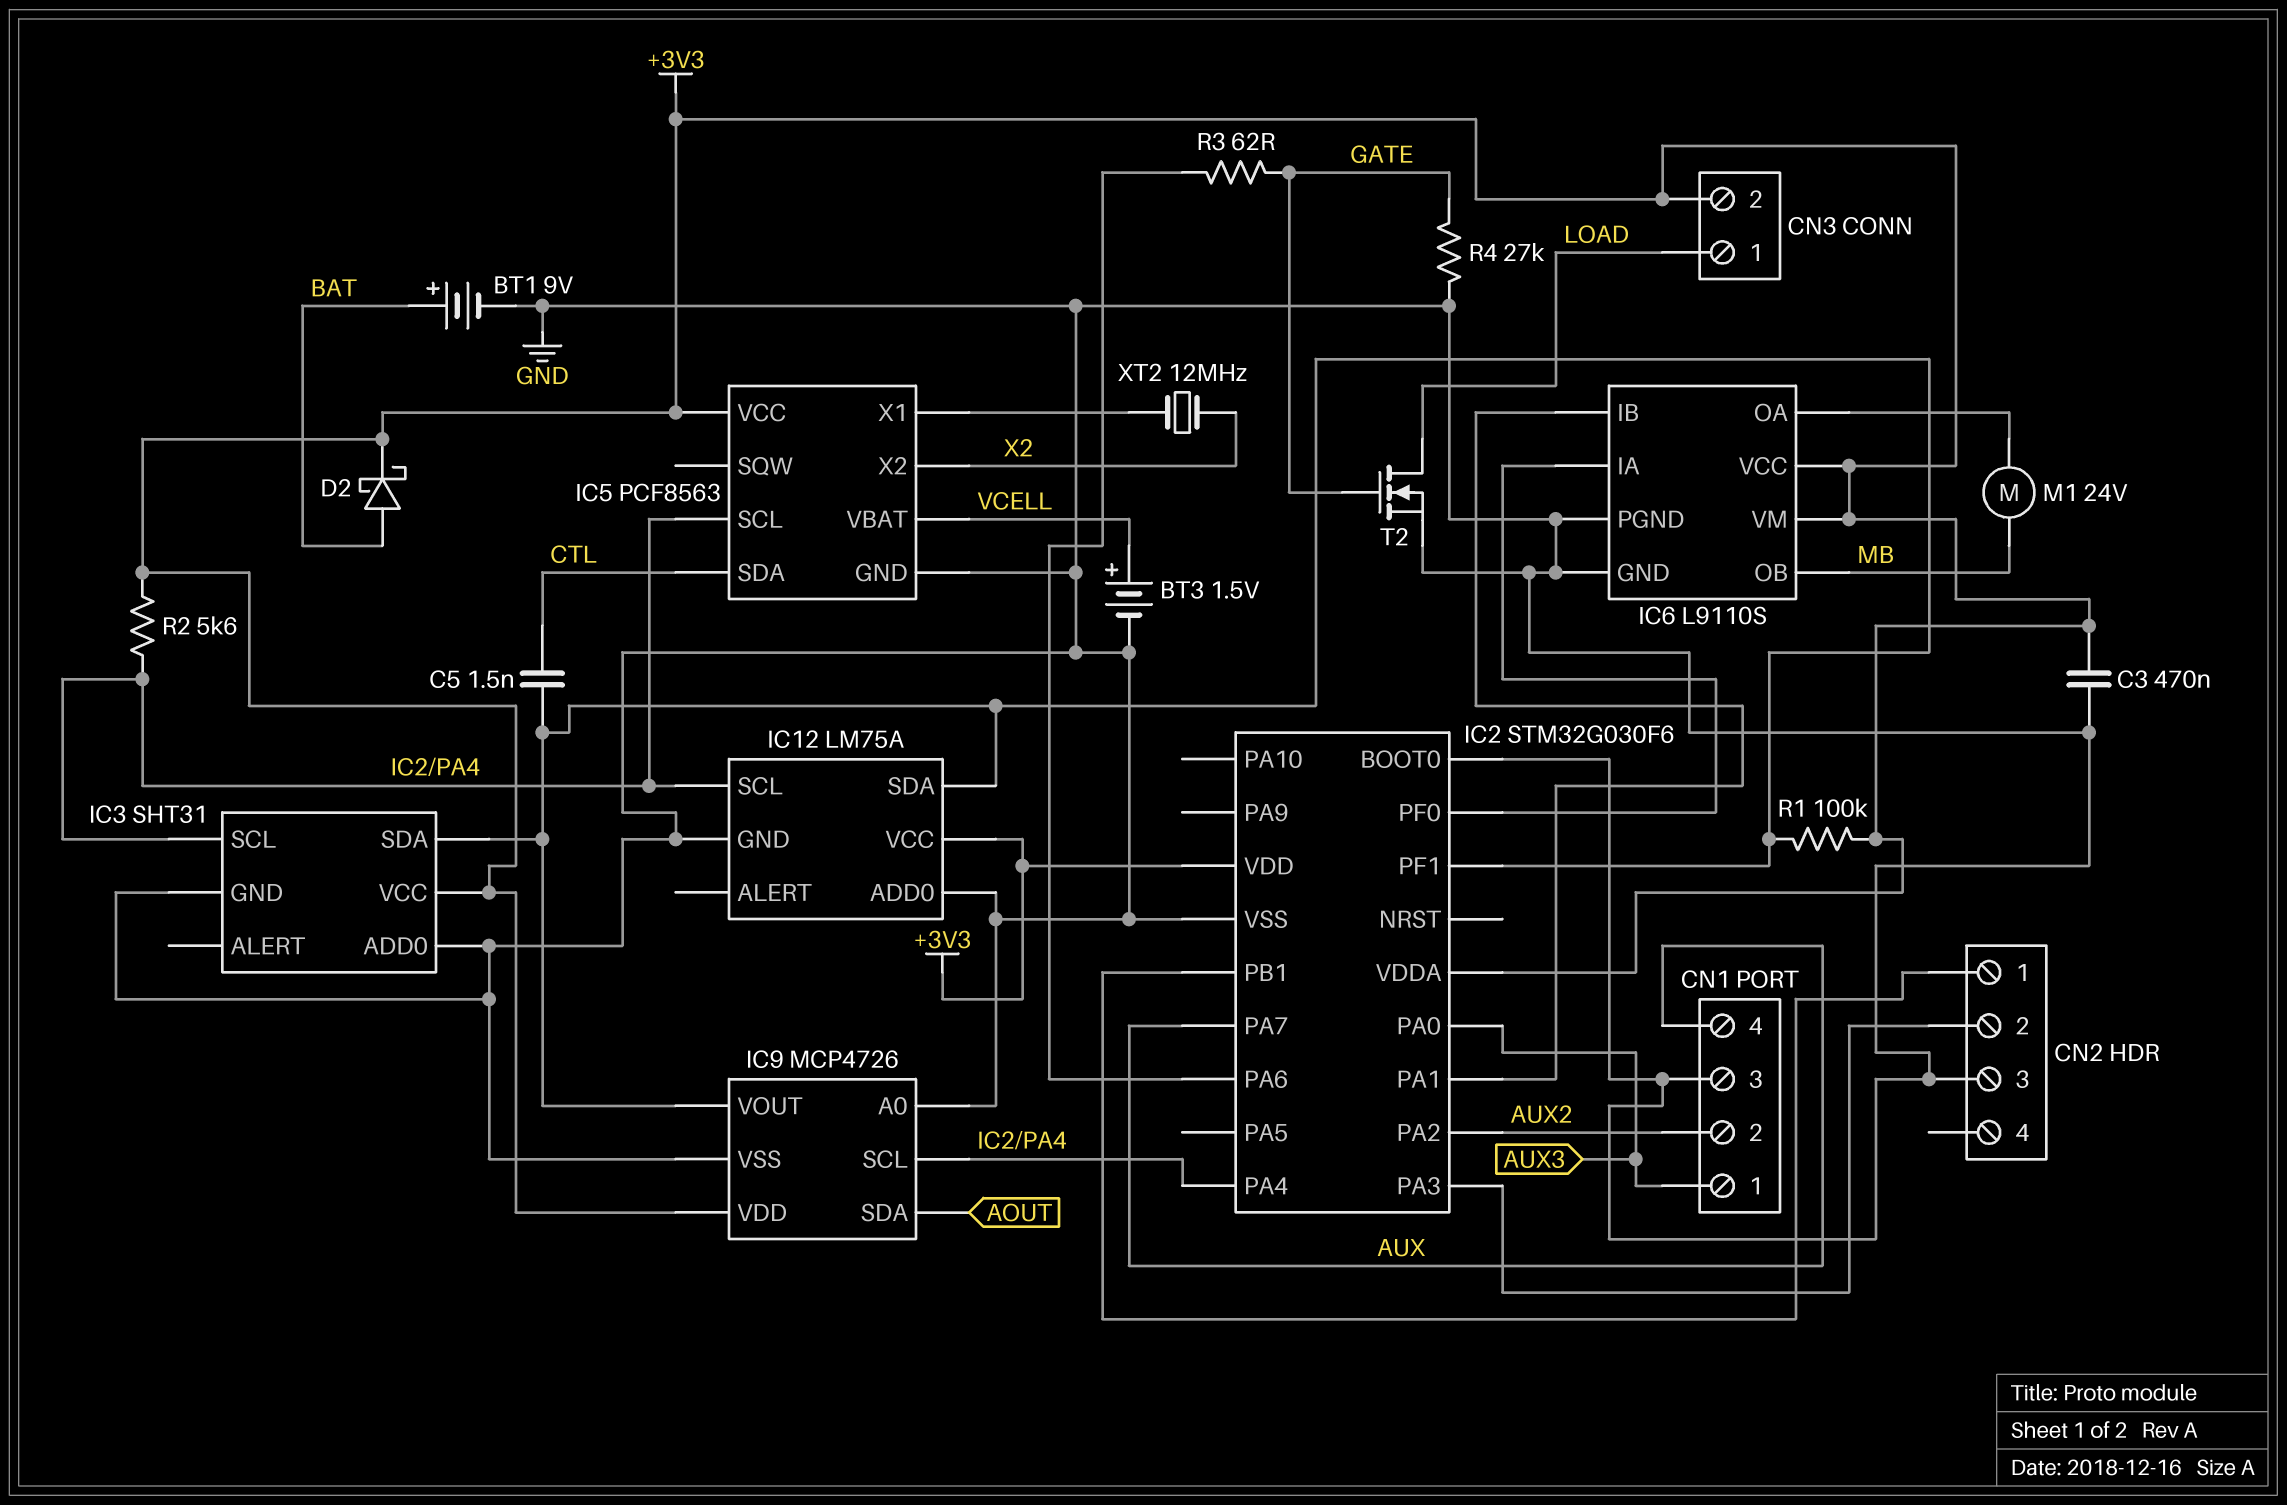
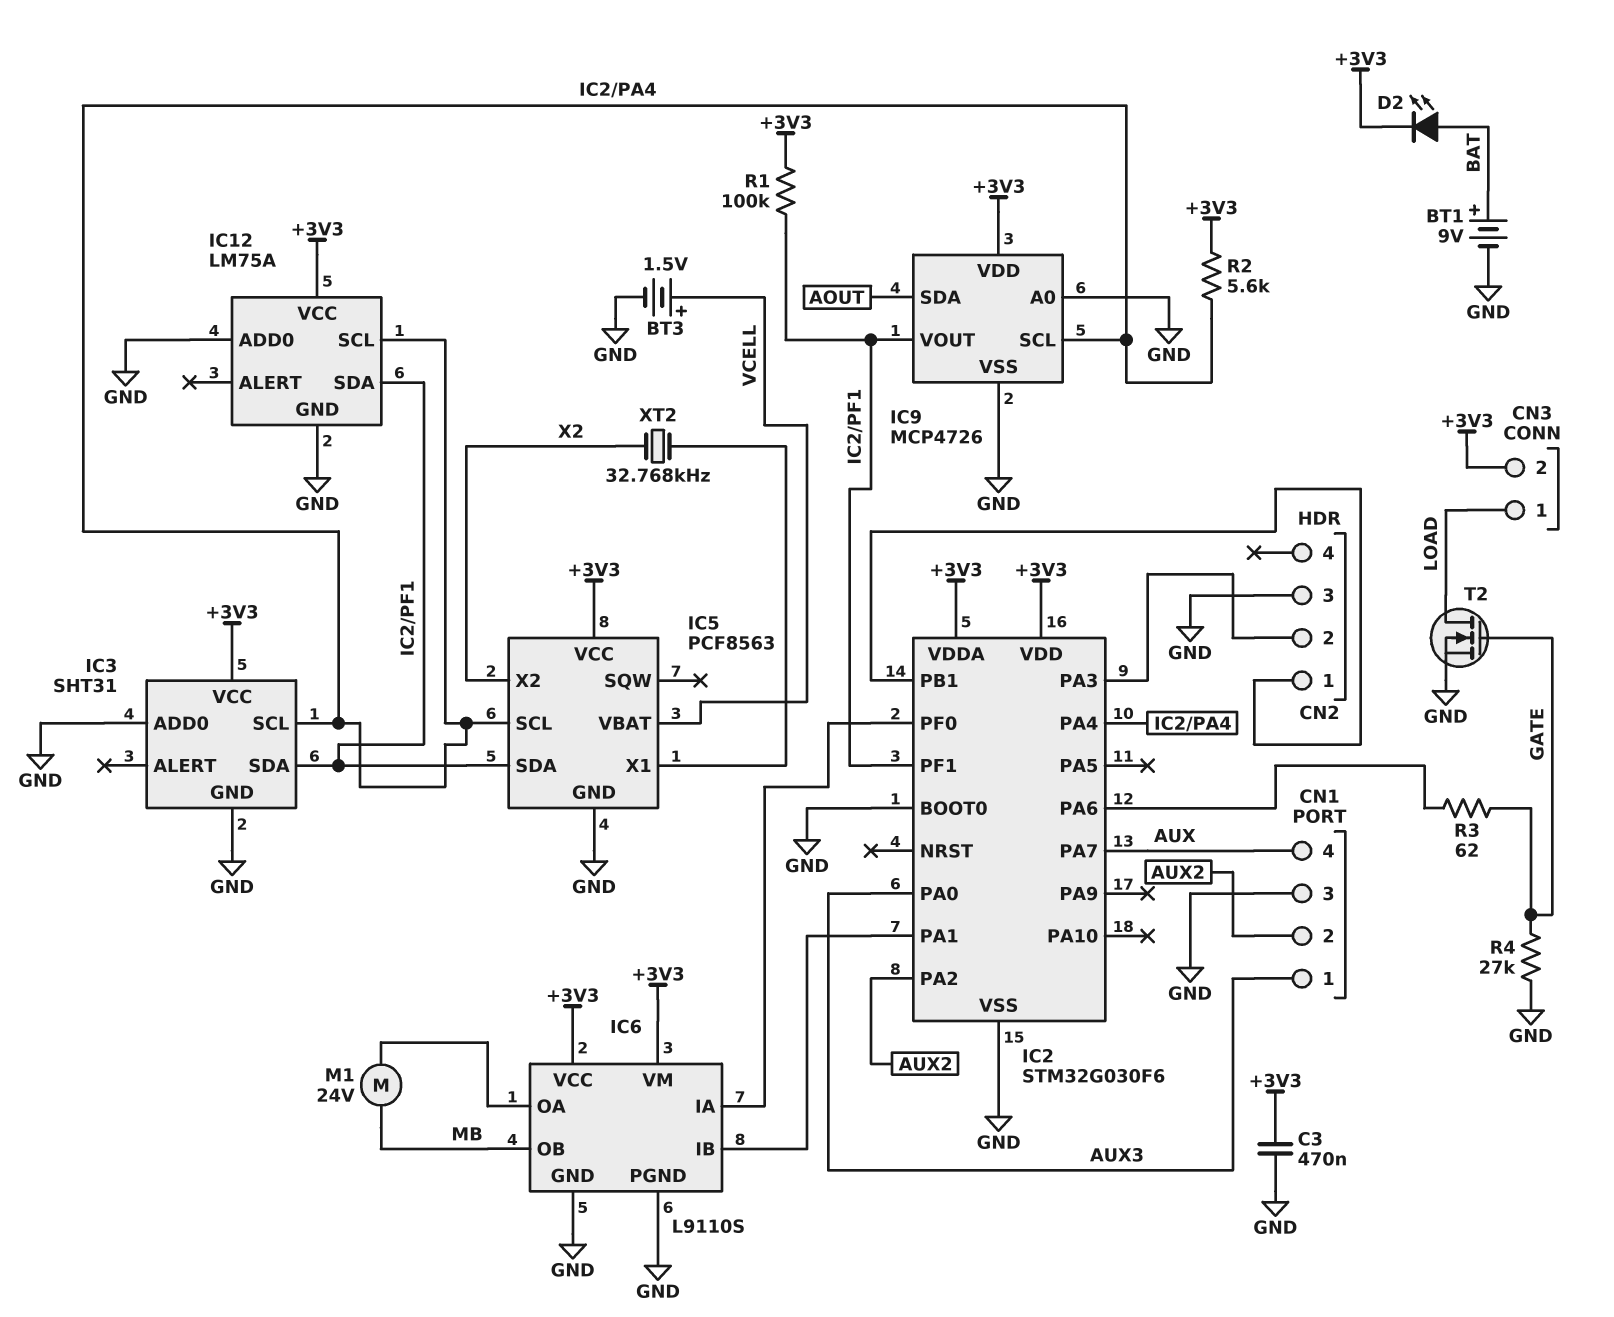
C5: 1.5nF (CTL, IC2/PF1) -> none
D2: schottky (A BAT, K +3V3) -> LED (A BAT, K +3V3)
IC5 pin SDA: CTL -> IC2/PF1
XT2: 12MHz (IC5/X1, X2) -> 32.768kHz (IC5/X1, X2)

